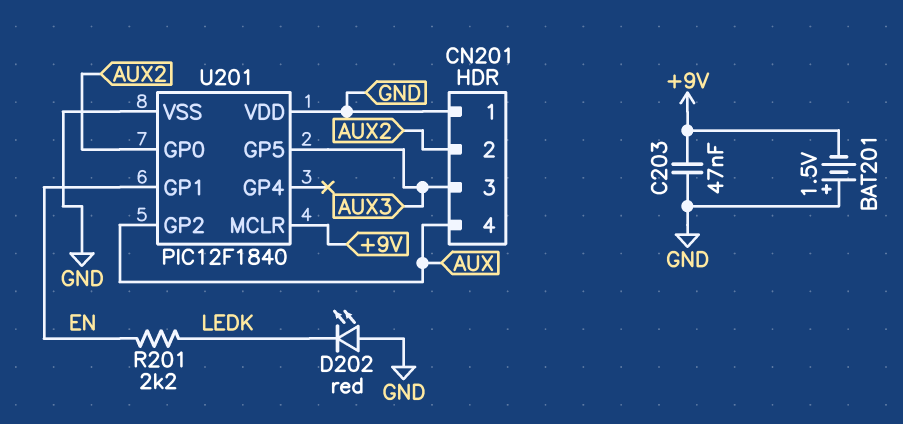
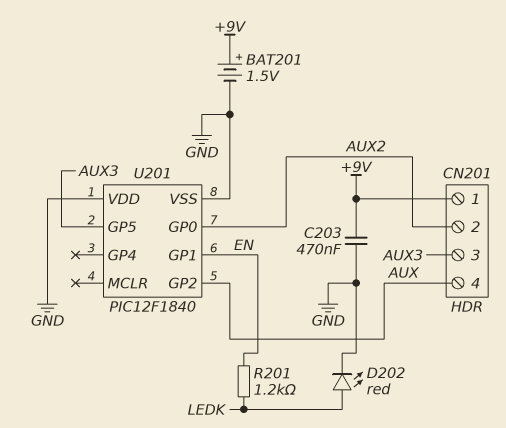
BAT201: 1.5V (plus GND, minus +9V) -> 1.5V (plus +9V, minus GND)
C203: 47nF (+9V, GND) -> 470nF (+9V, GND)
CN201 pin 1: GND -> +9V
D202: LED red (A GND, K LEDK) -> LED red (A LEDK, K GND)
R201: 2.2k (EN, LEDK) -> 1.2k (EN, LEDK)
U201 pin MCLR: +9V -> none

